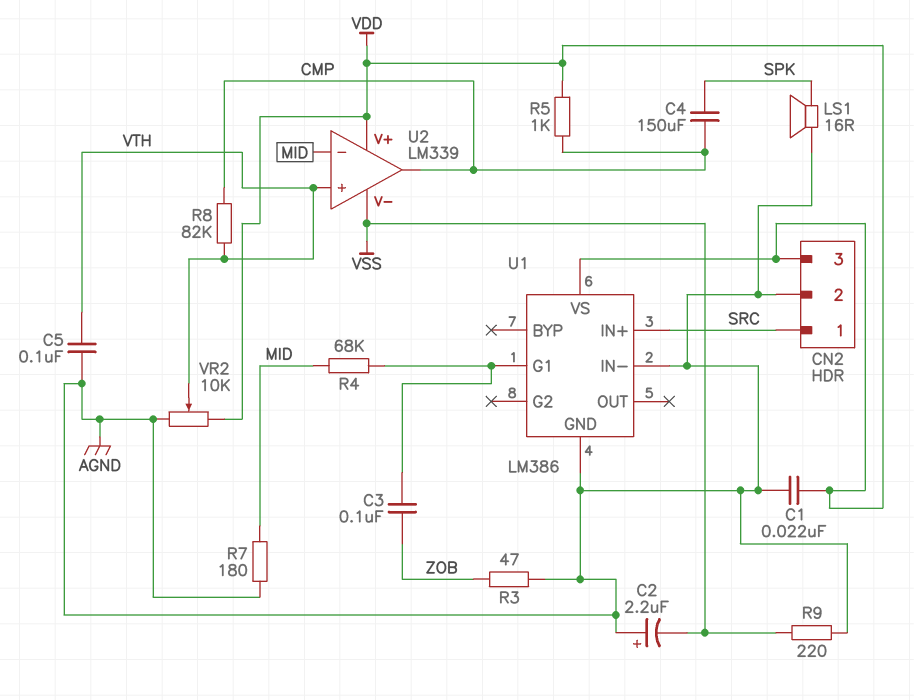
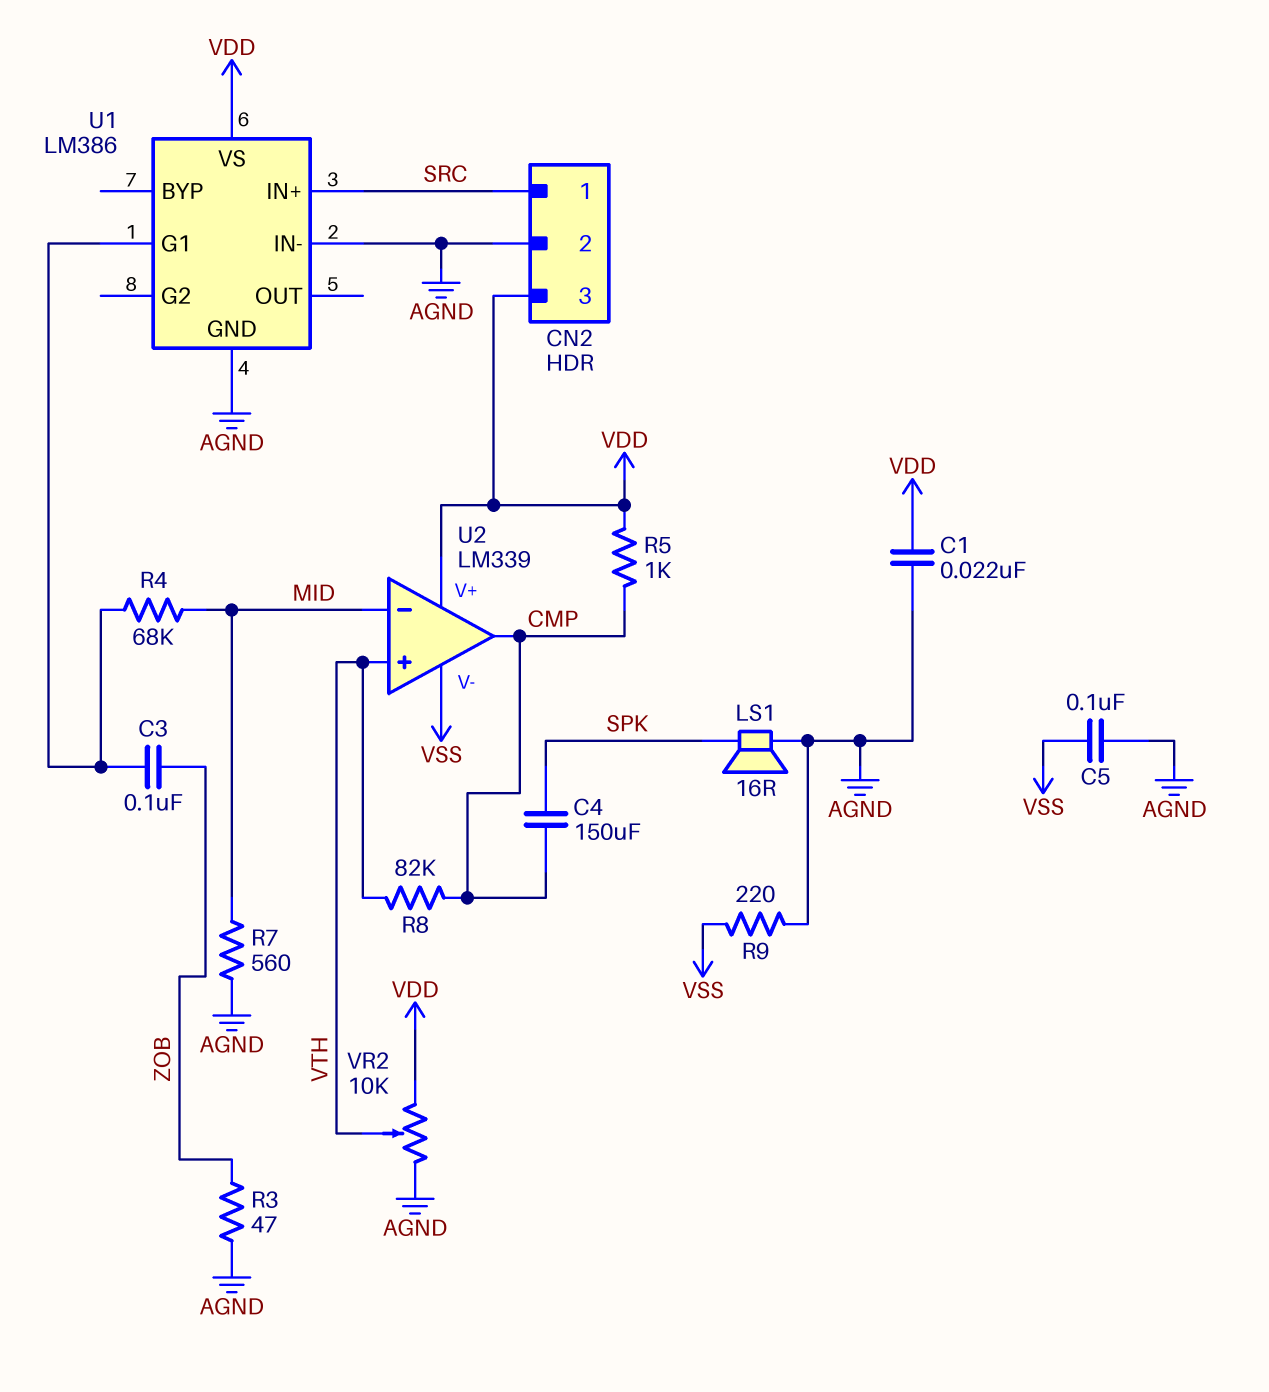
C2: 2.2uF (plus AGND, minus VSS) -> none
C5: 100nF (AGND, VTH) -> 100nF (AGND, VSS)
R7: 180 (AGND, MID) -> 560 (AGND, MID)

